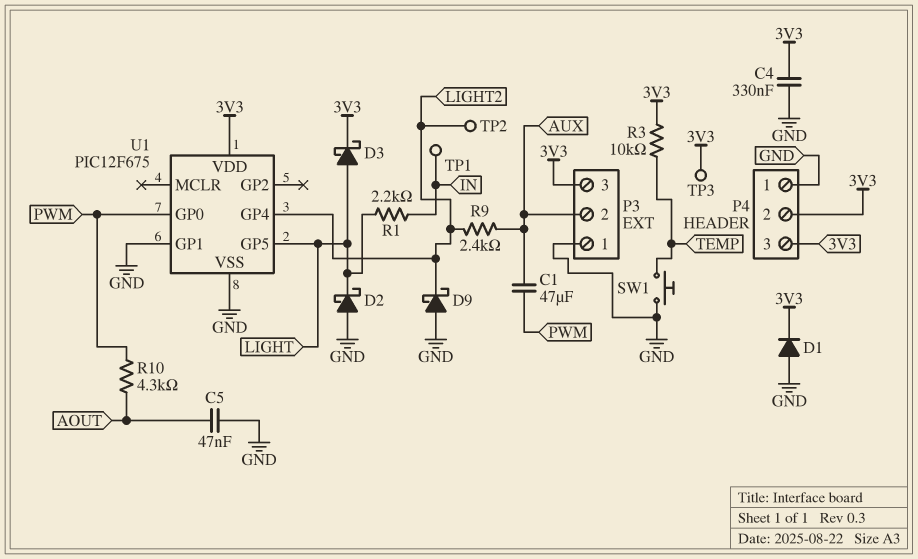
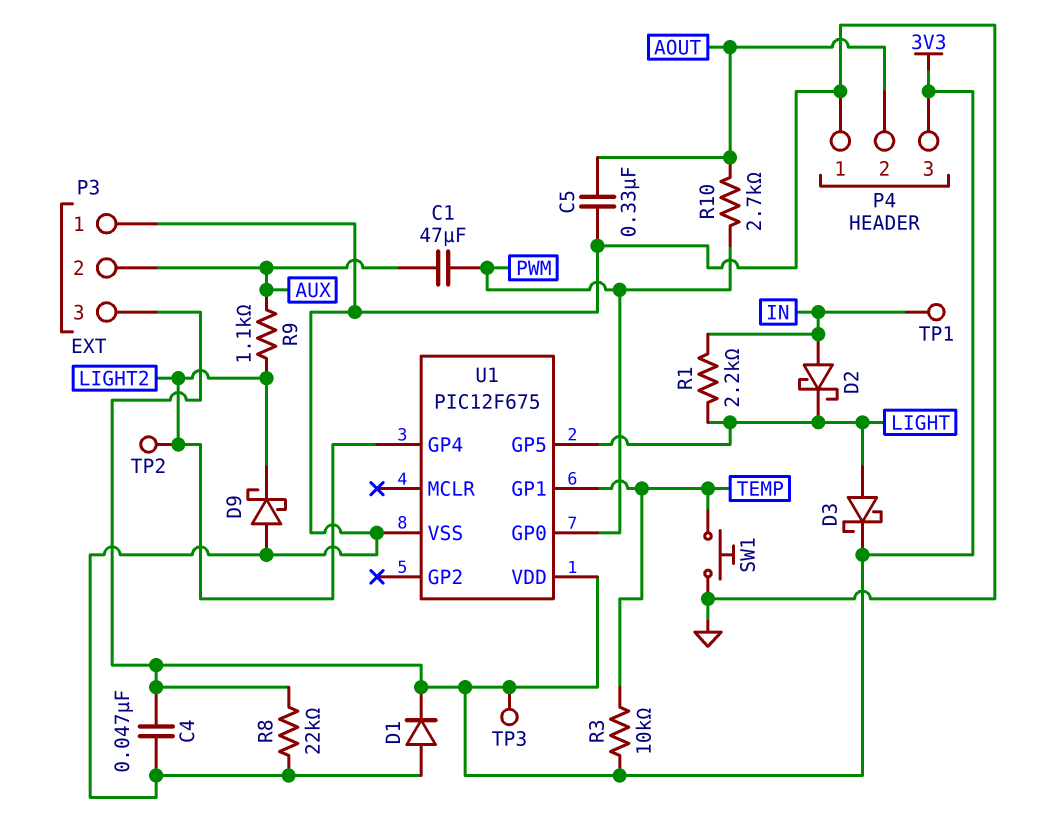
C4: 330nF (3V3, GND) -> 47nF (3V3, GND)
C5: 47nF (AOUT, GND) -> 330nF (AOUT, GND)
D2: schottky (A GND, K LIGHT) -> schottky (A IN, K LIGHT)
P4 pin 2: 3V3 -> AOUT
R8: none -> 22k (3V3, GND)
R9: 2.4k (AUX, LIGHT2) -> 1.1k (AUX, LIGHT2)
R10: 4.3k (AOUT, PWM) -> 2.7k (AOUT, PWM)
U1 pin GP1: GND -> TEMP

